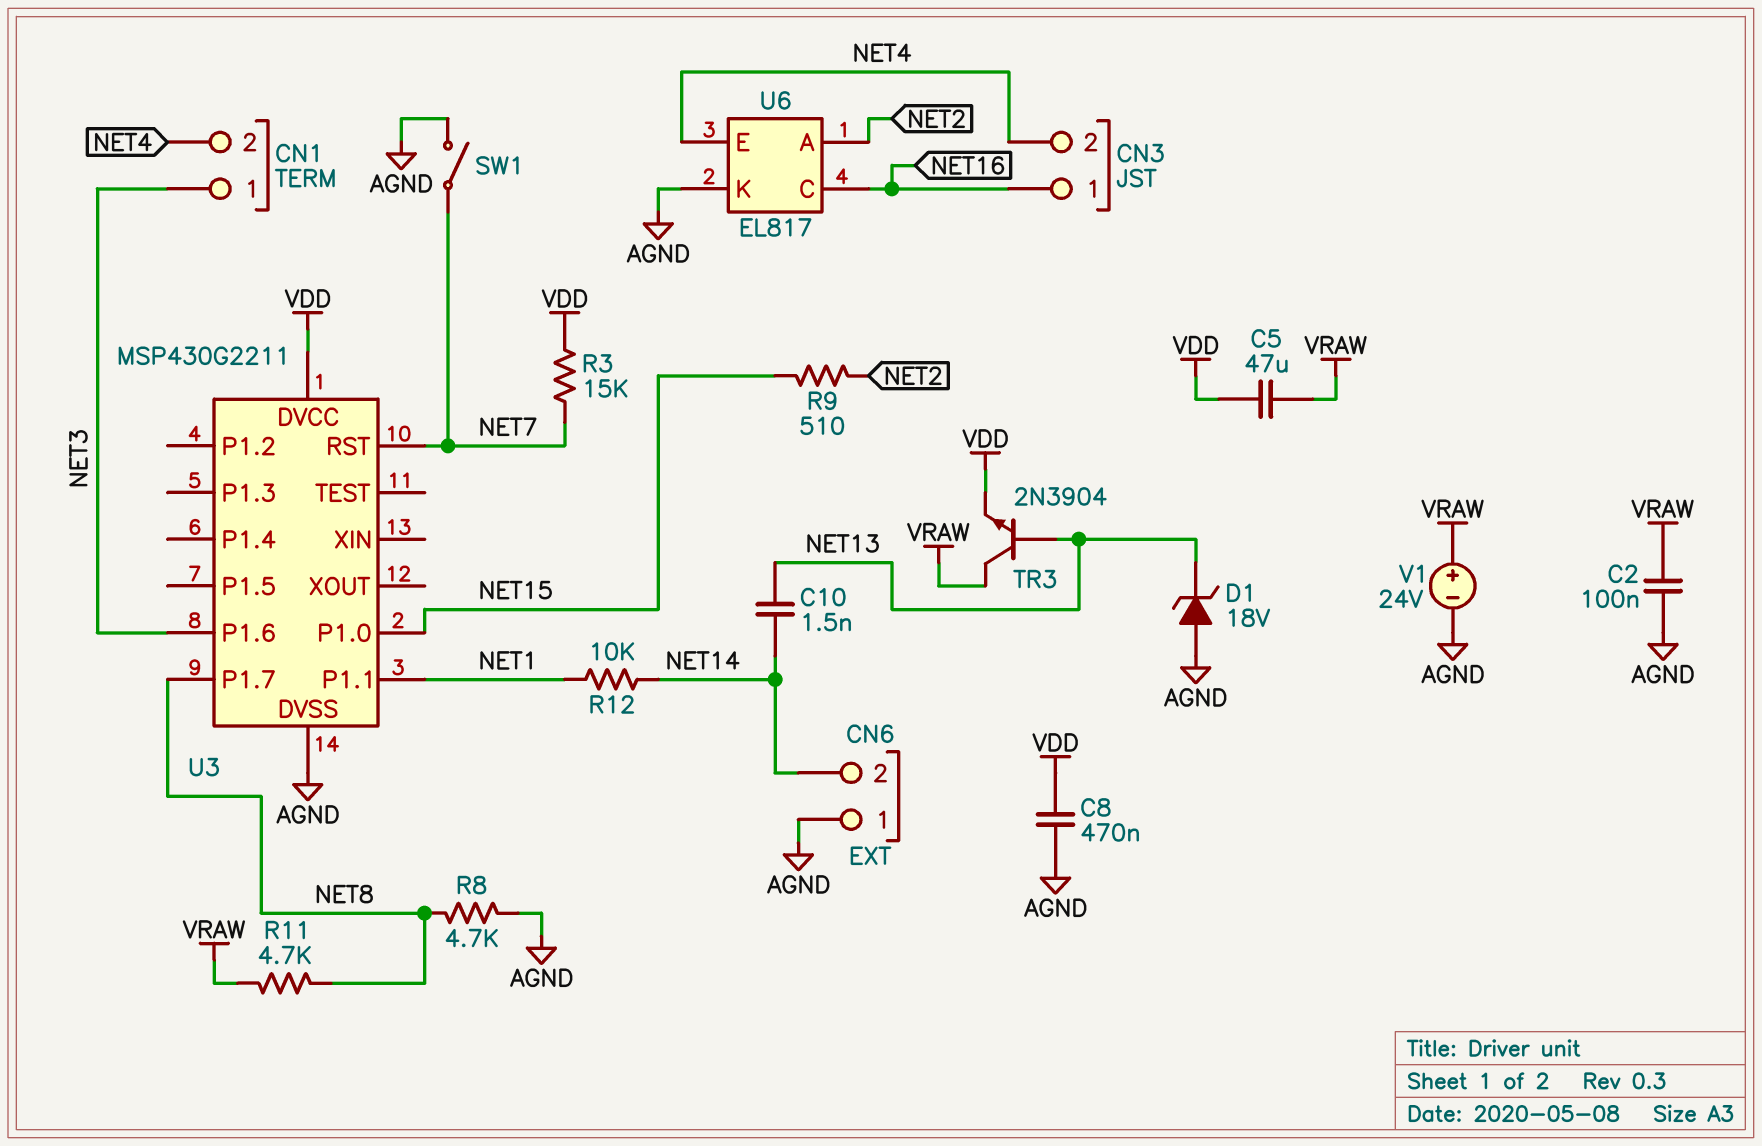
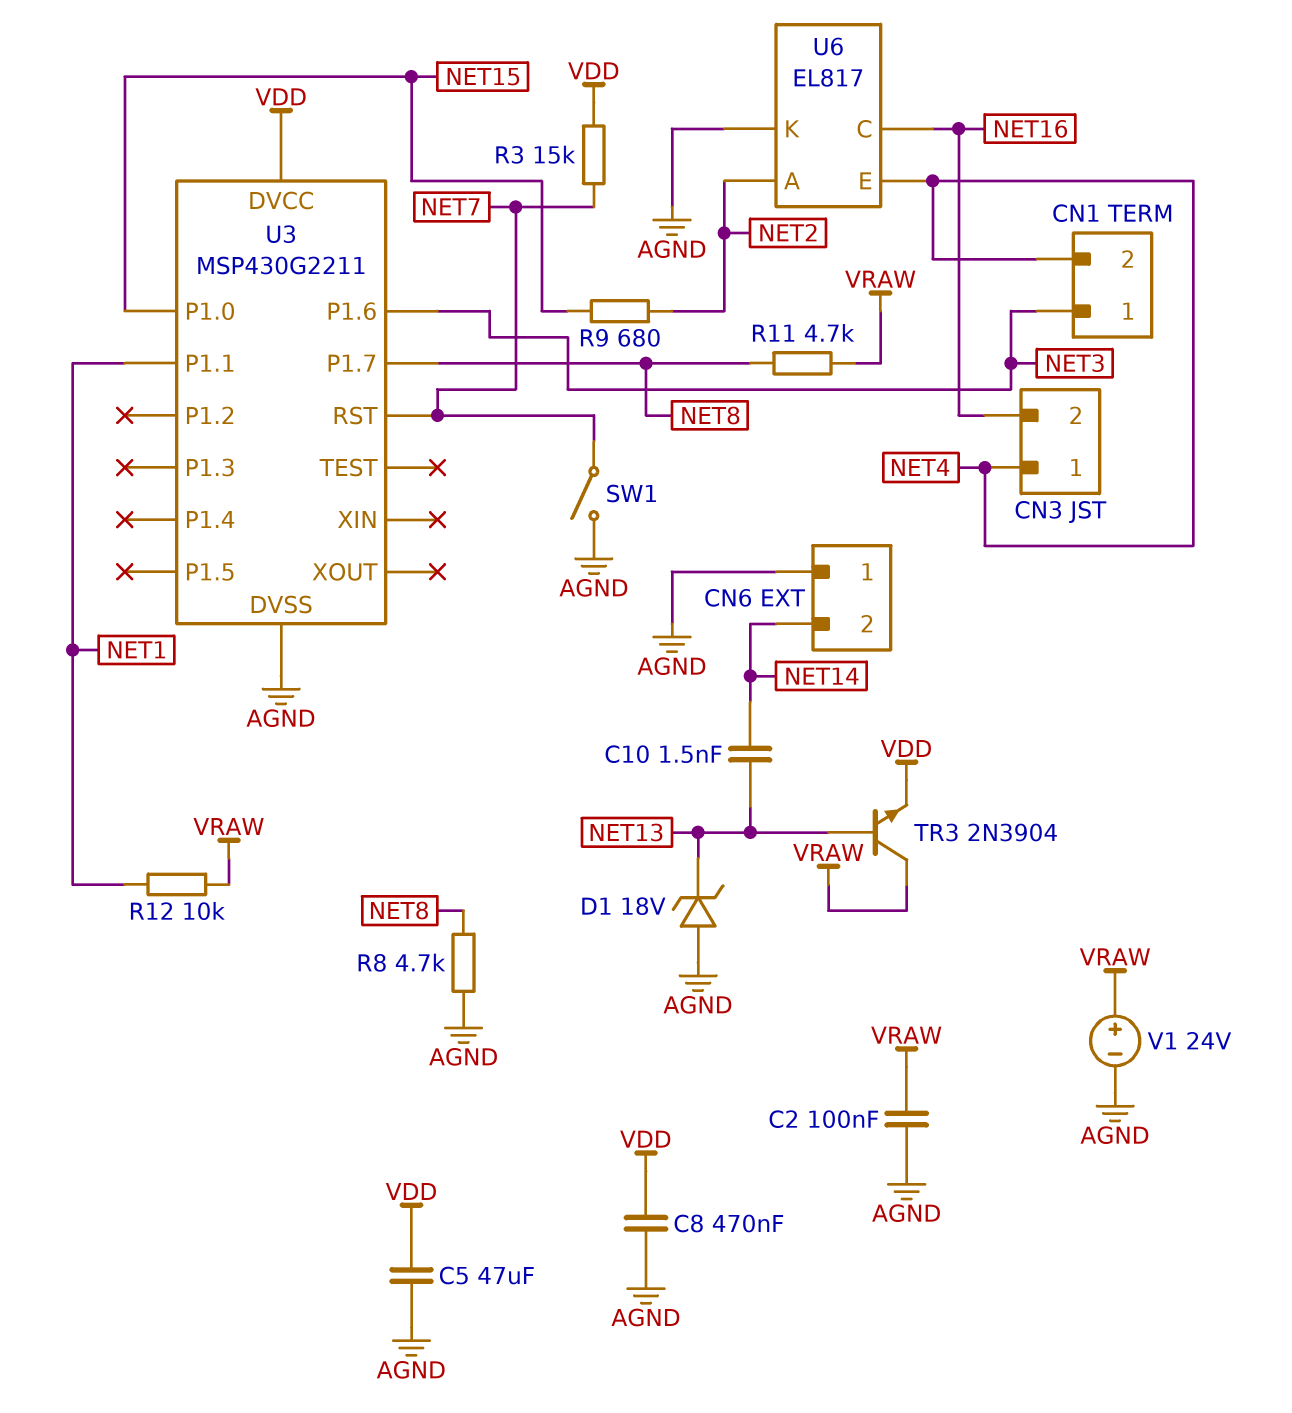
C5: 47uF (VDD, VRAW) -> 47uF (AGND, VDD)
CN3 pin 1: NET16 -> NET4
CN3 pin 2: NET4 -> NET16
R9: 510 (NET2, NET15) -> 680 (NET2, NET15)
R12: 10k (NET1, NET14) -> 10k (NET1, VRAW)

